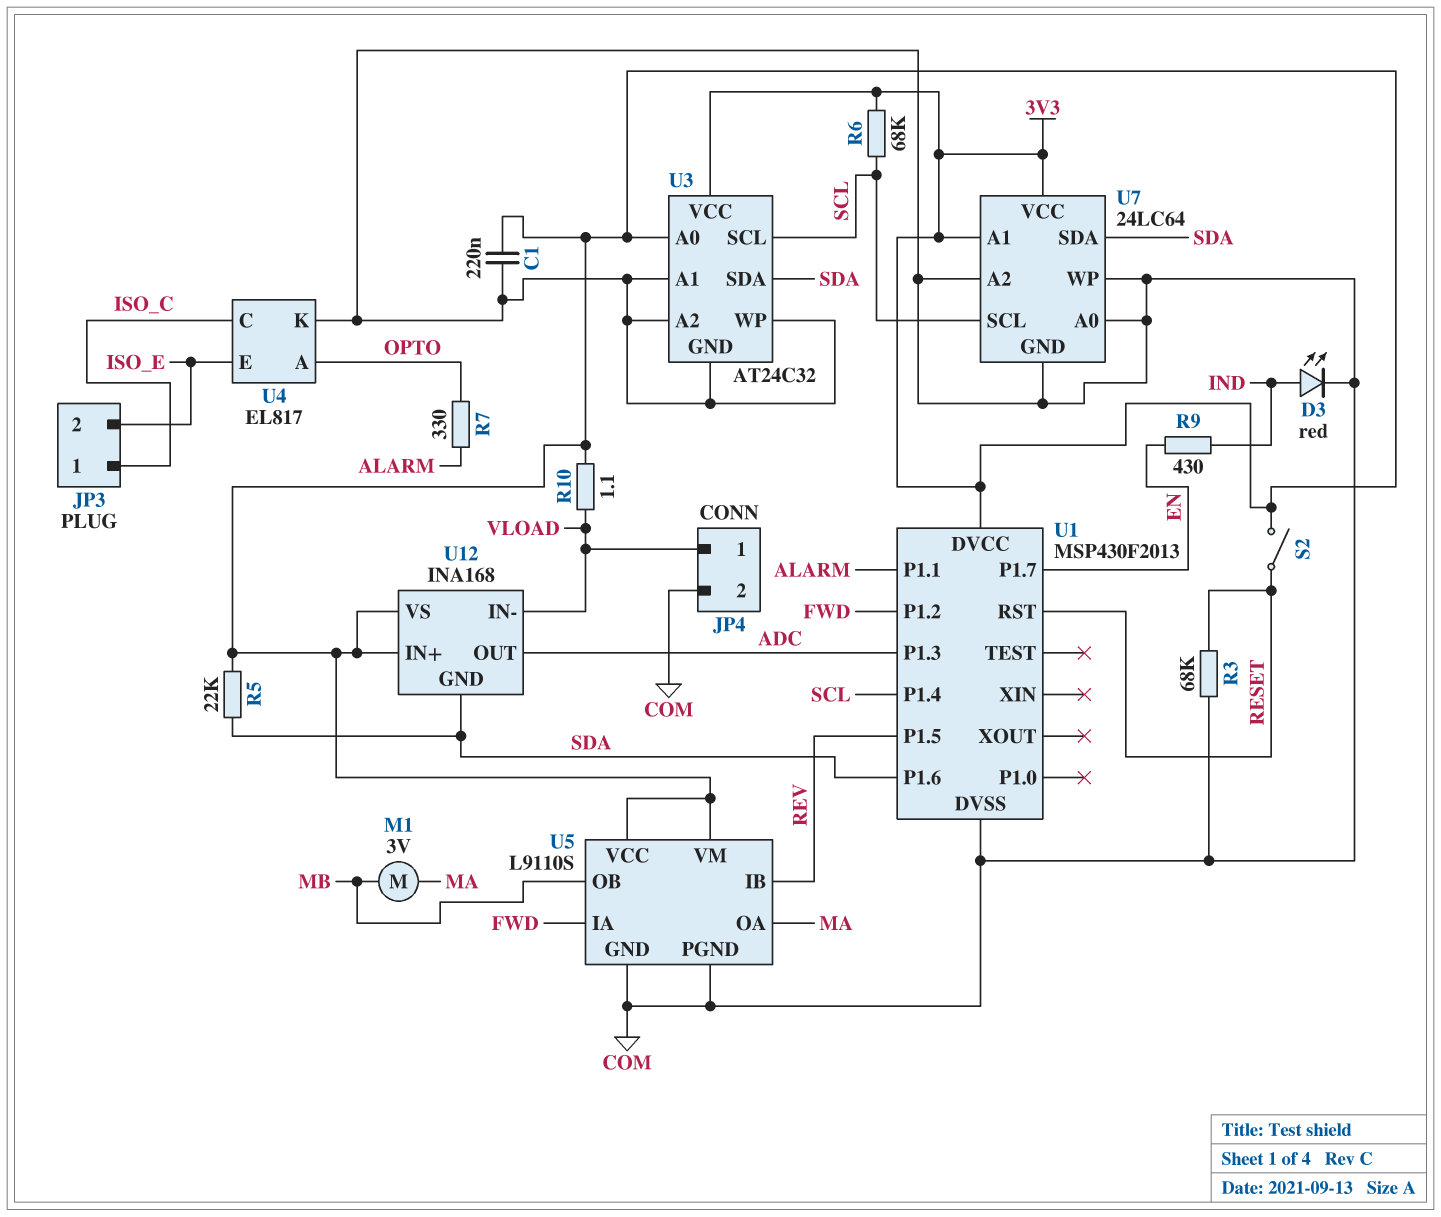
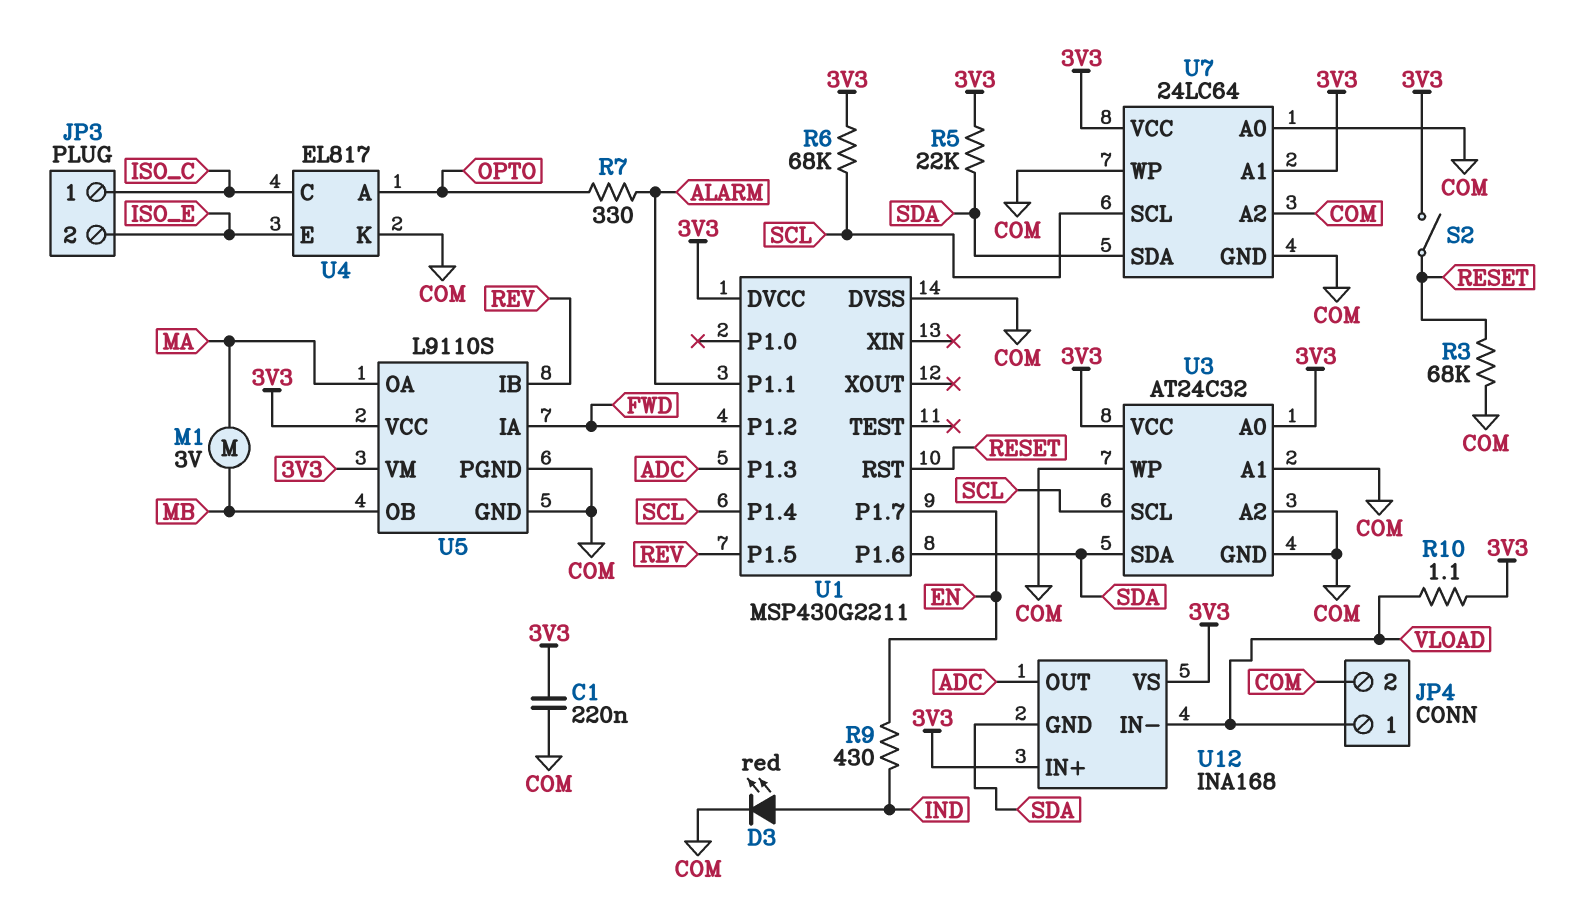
U1: MSP430F2013 -> MSP430G2211

